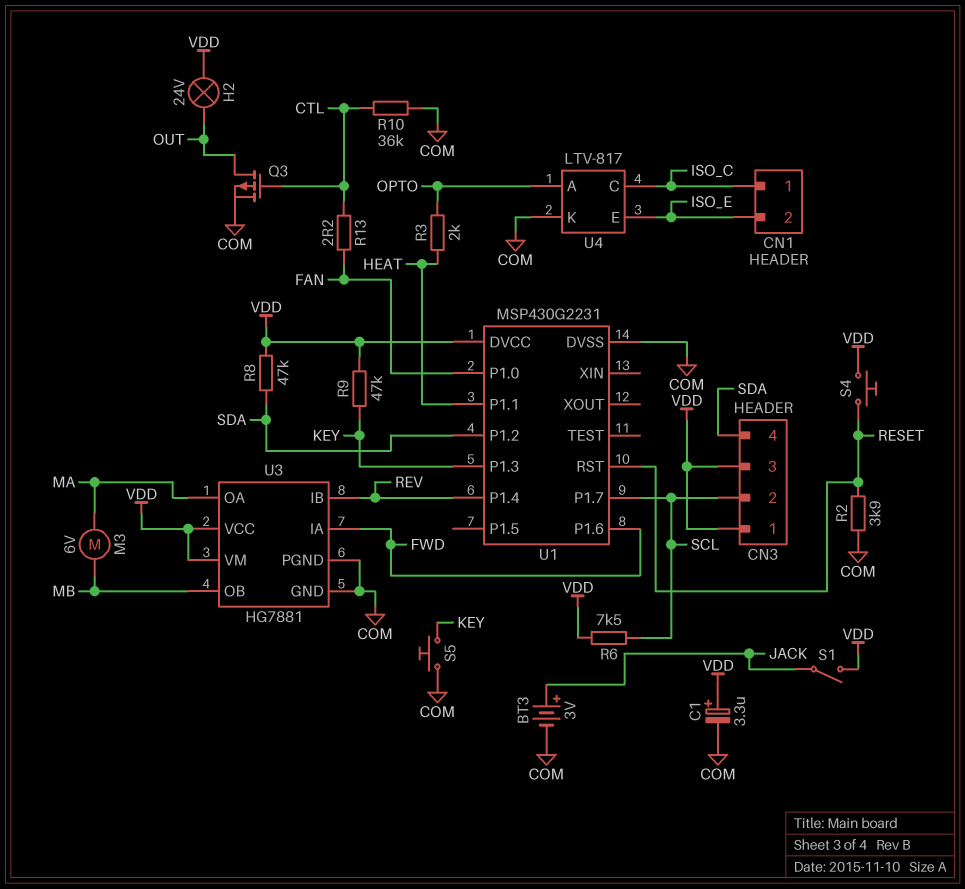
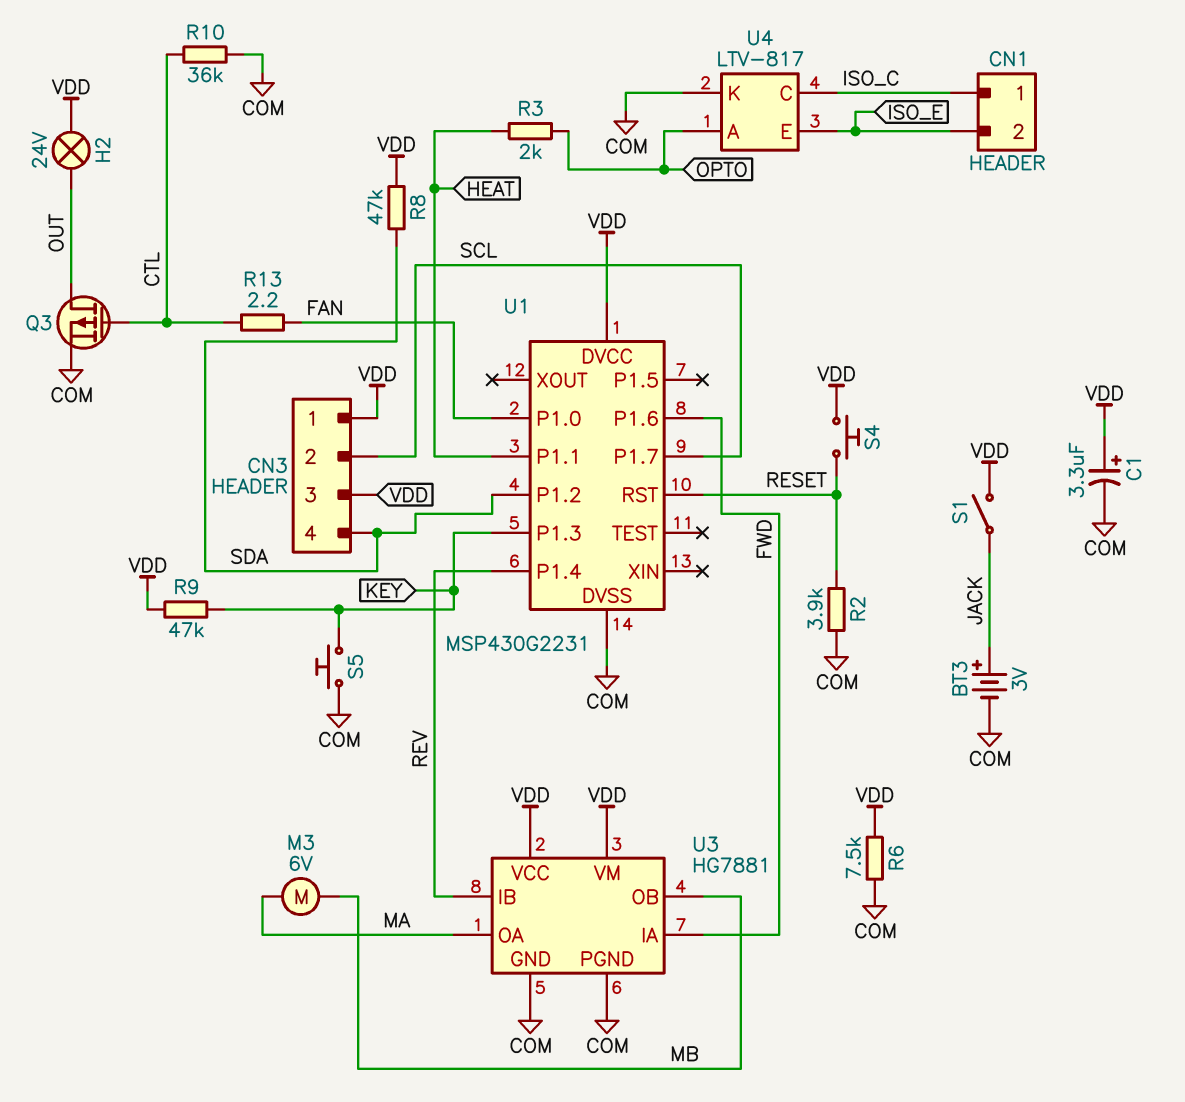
R6: 7.5k (SCL, VDD) -> 7.5k (COM, VDD)

